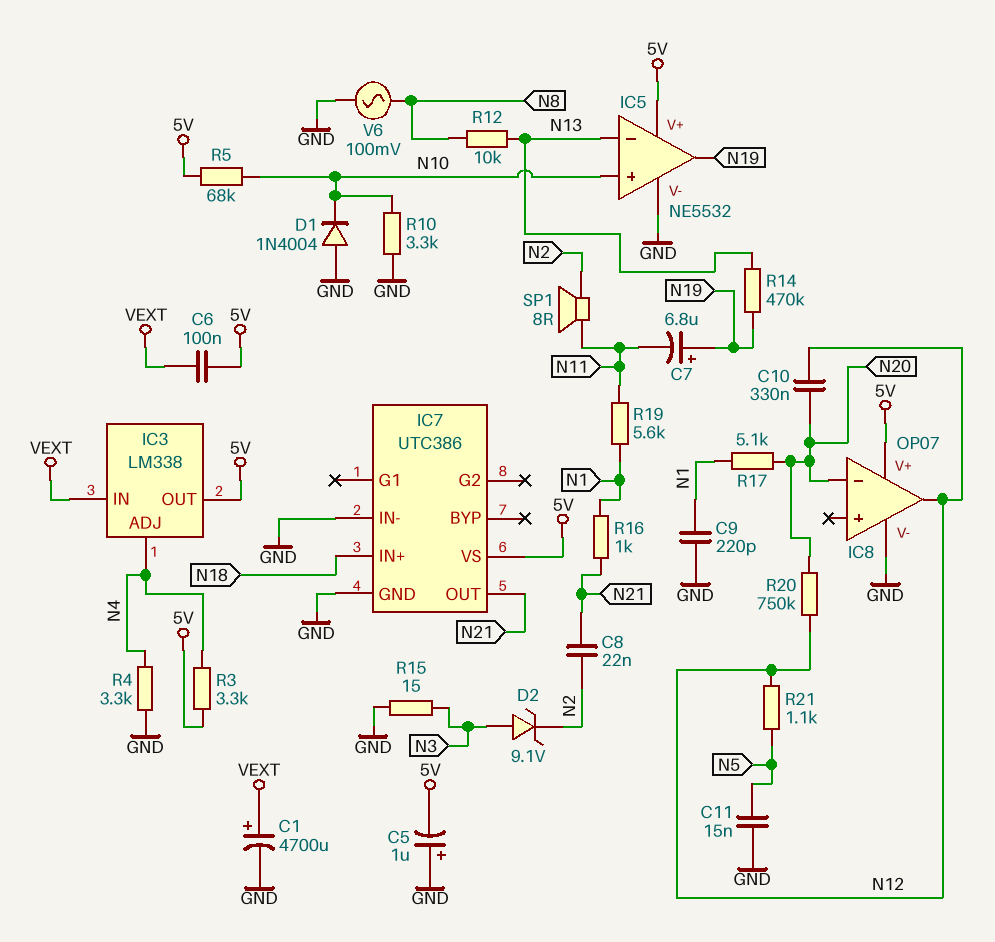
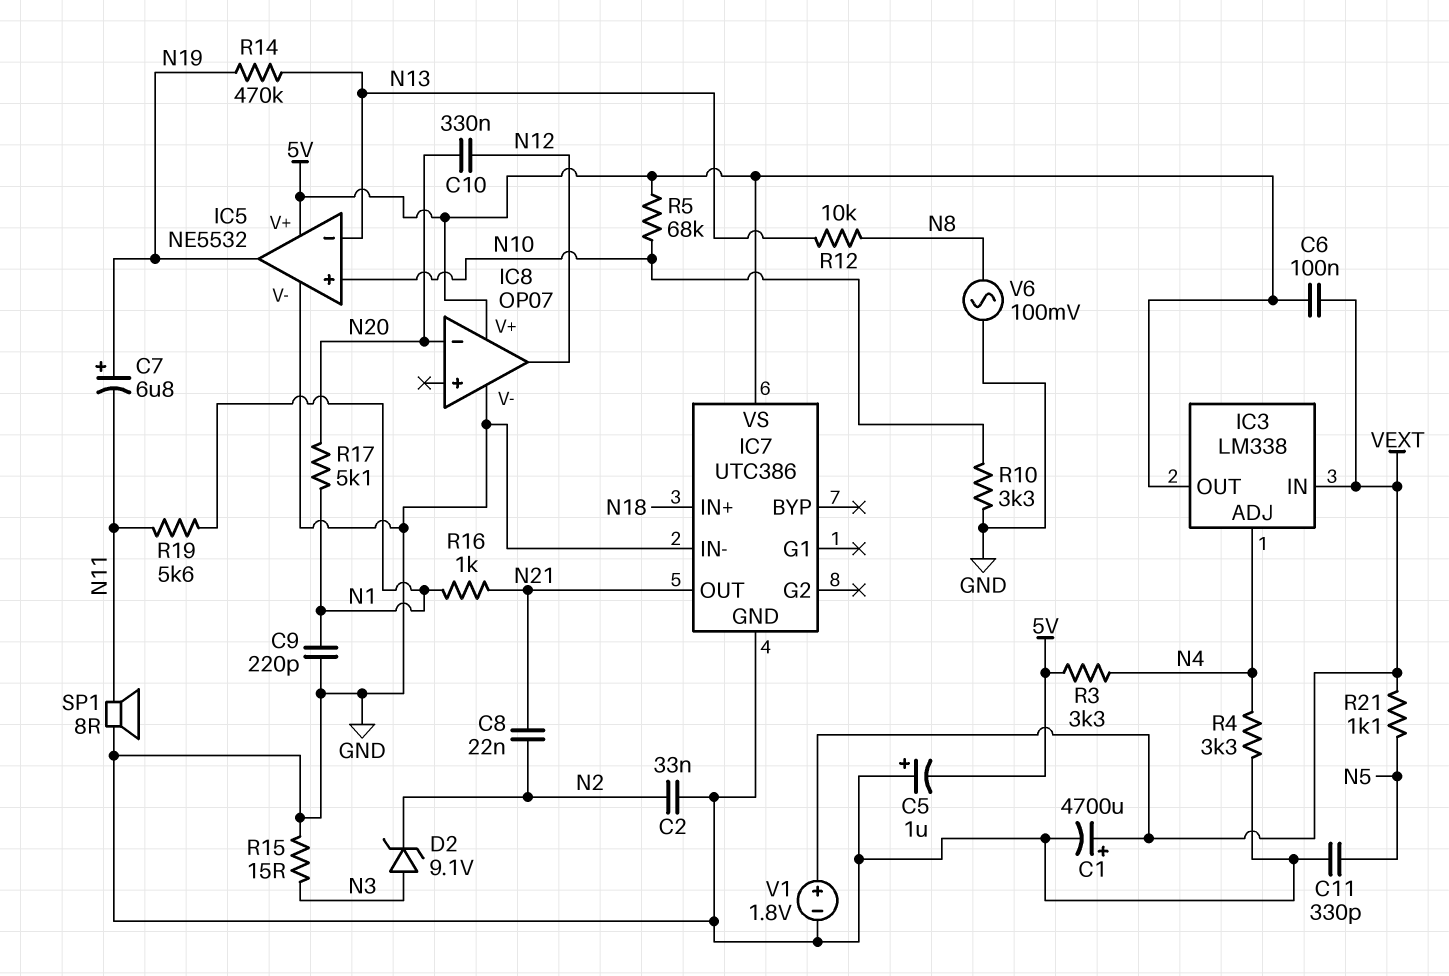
C2: none -> 33nF (GND, N2)
C11: 15nF (GND, N5) -> 330pF (GND, N5)
D1: diode 1N4004 (A GND, K N10) -> none
R20: 750k (N12, N20) -> none
R21: 1.1k (N5, N12) -> 1.1k (N5, VEXT)
SP1: speaker 8R (N2, N11) -> speaker 8R (GND, N11)
V1: none -> 1.8V (plus VEXT, minus GND)

